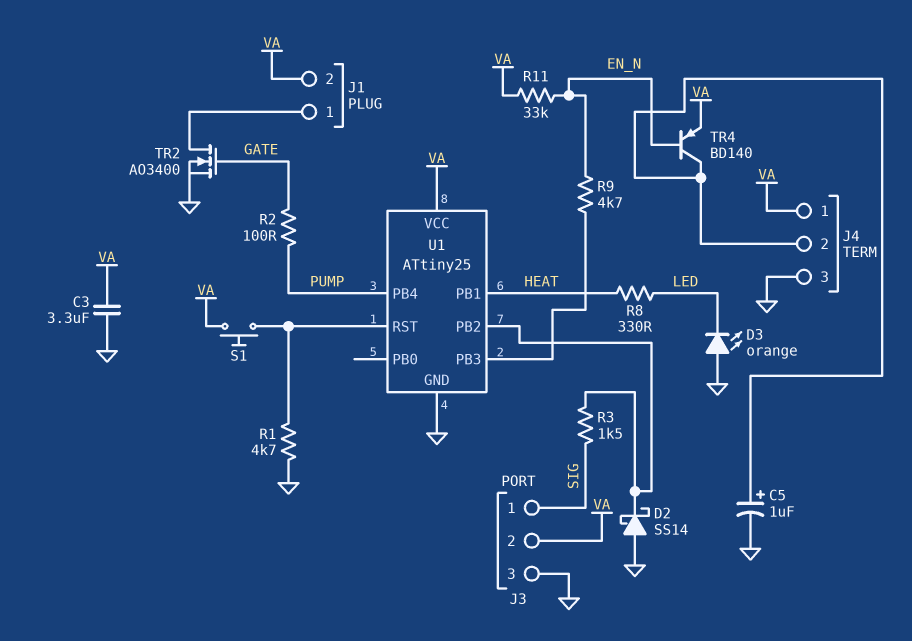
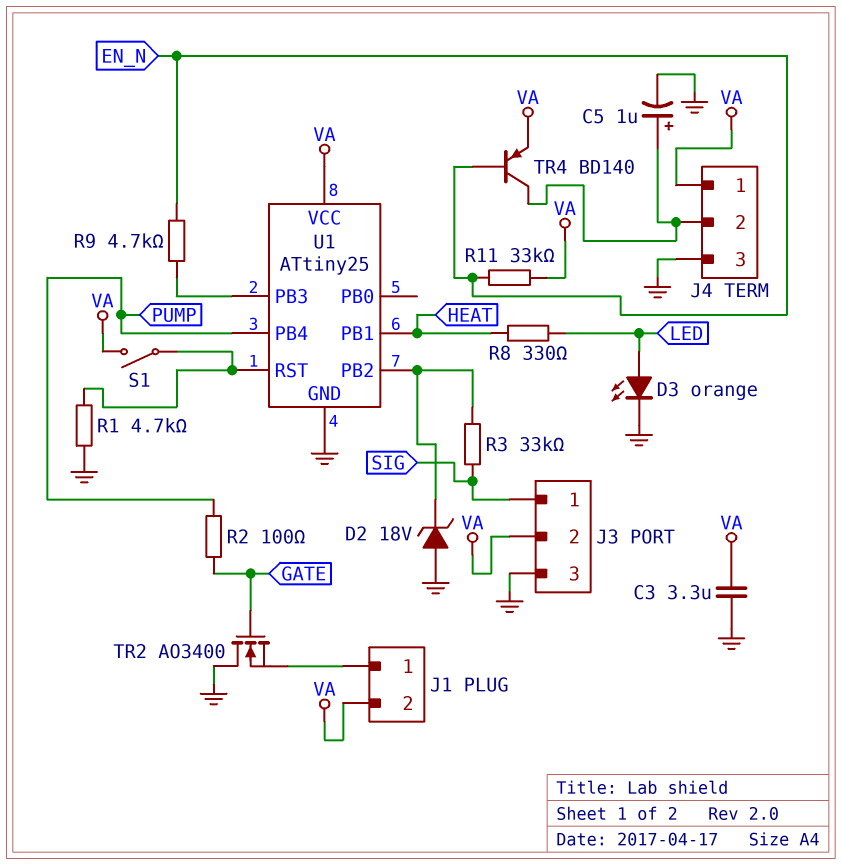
D2: schottky SS14 (A GND, K U1/PB2) -> zener 18V (A GND, K U1/PB2)
D3: LED orange (A GND, K LED) -> LED orange (A LED, K GND)
R3: 1.5k (SIG, U1/PB2) -> 33k (SIG, U1/PB2)
S1: button (U1/RST, VA) -> switch (U1/RST, VA)
TR2: NMOS AO3400 (G GATE, D J1/1, S GND) -> NMOS AO3400 (G GATE, D GND, S J1/1)

